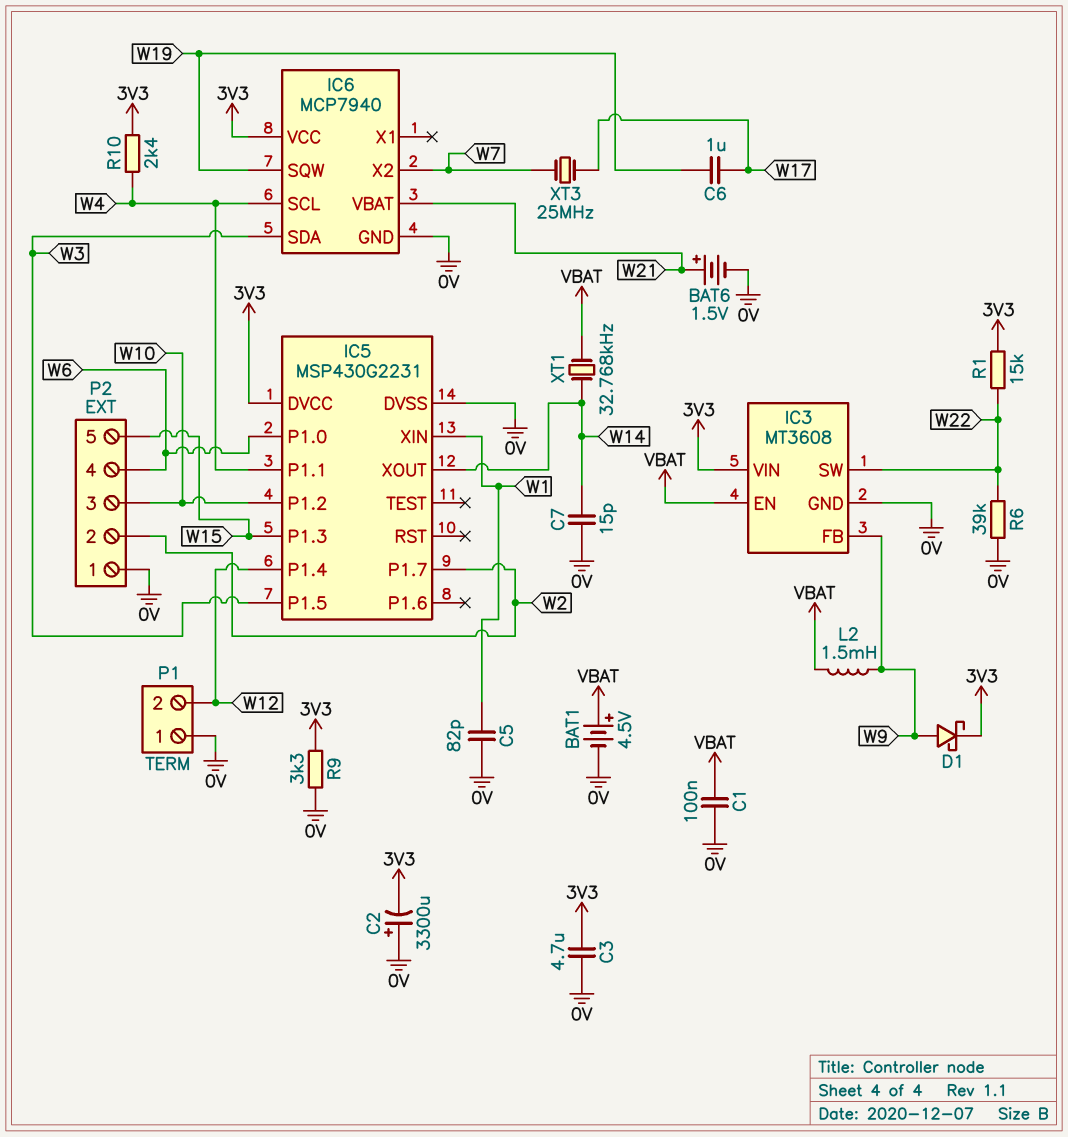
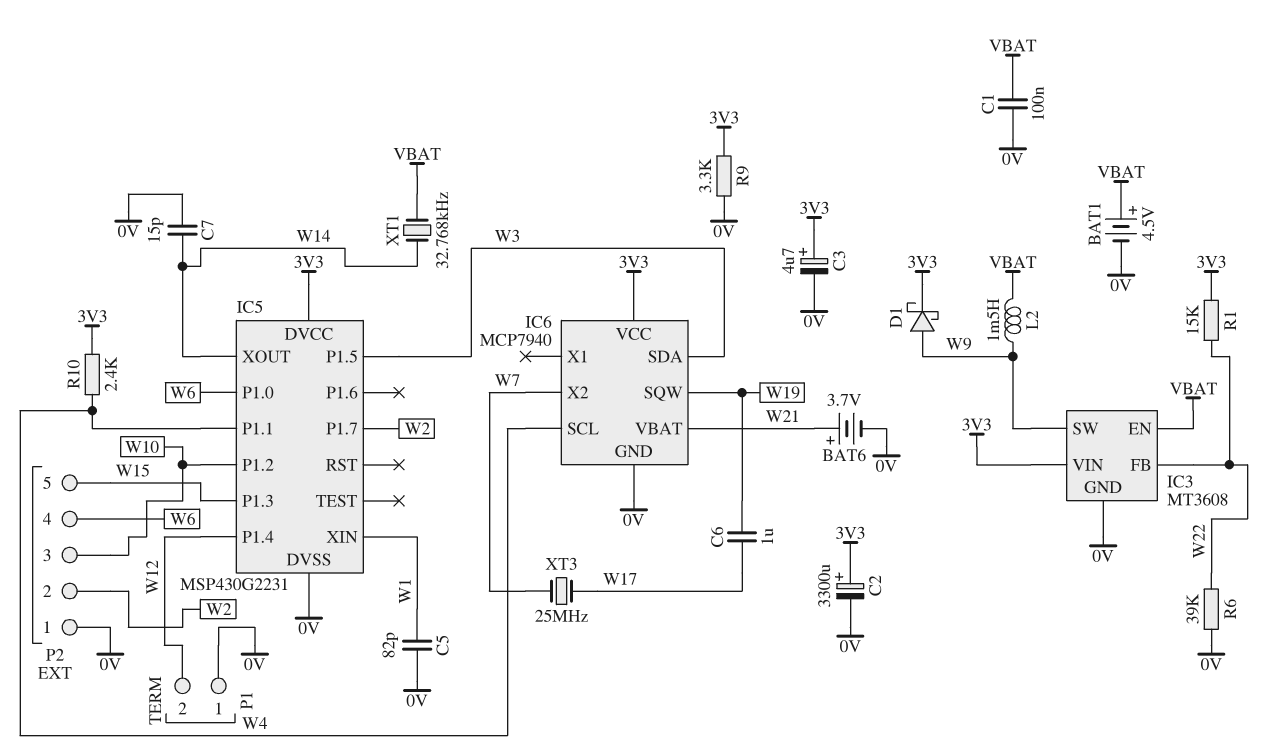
BAT6: 1.5V (plus W21, minus 0V) -> 3.7V (plus W21, minus 0V)
C2: 3300uF (plus 0V, minus 3V3) -> 3300uF (plus 3V3, minus 0V)
C3: 4.7uF (0V, 3V3) -> 4.7uF (plus 3V3, minus 0V)
IC3 pin FB: W9 -> W22
IC3 pin SW: W22 -> W9

